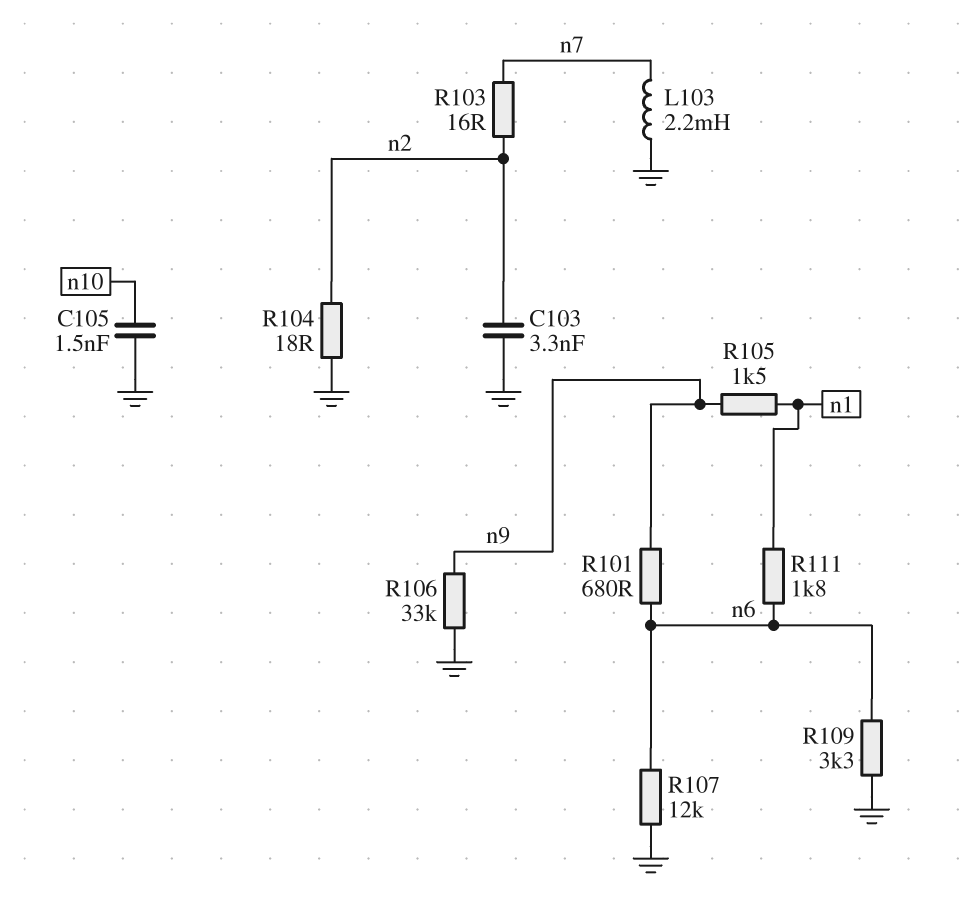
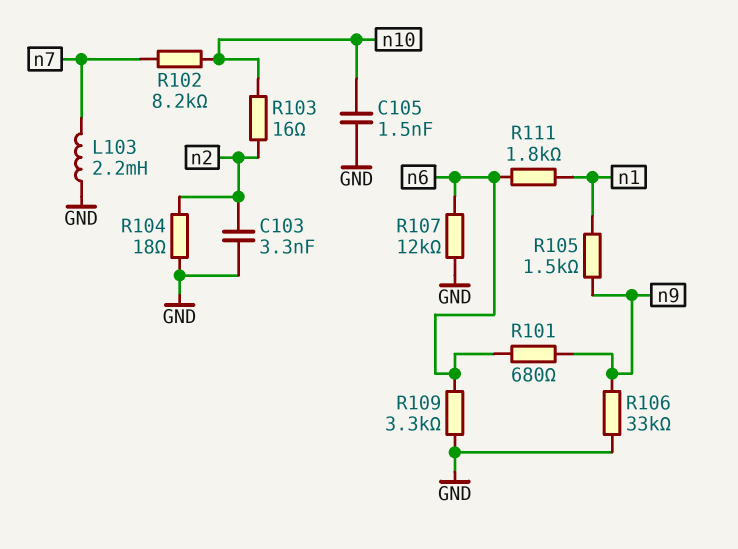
R102: none -> 8.2k (n7, n10)
R103: 16 (n2, n7) -> 16 (n2, n10)

